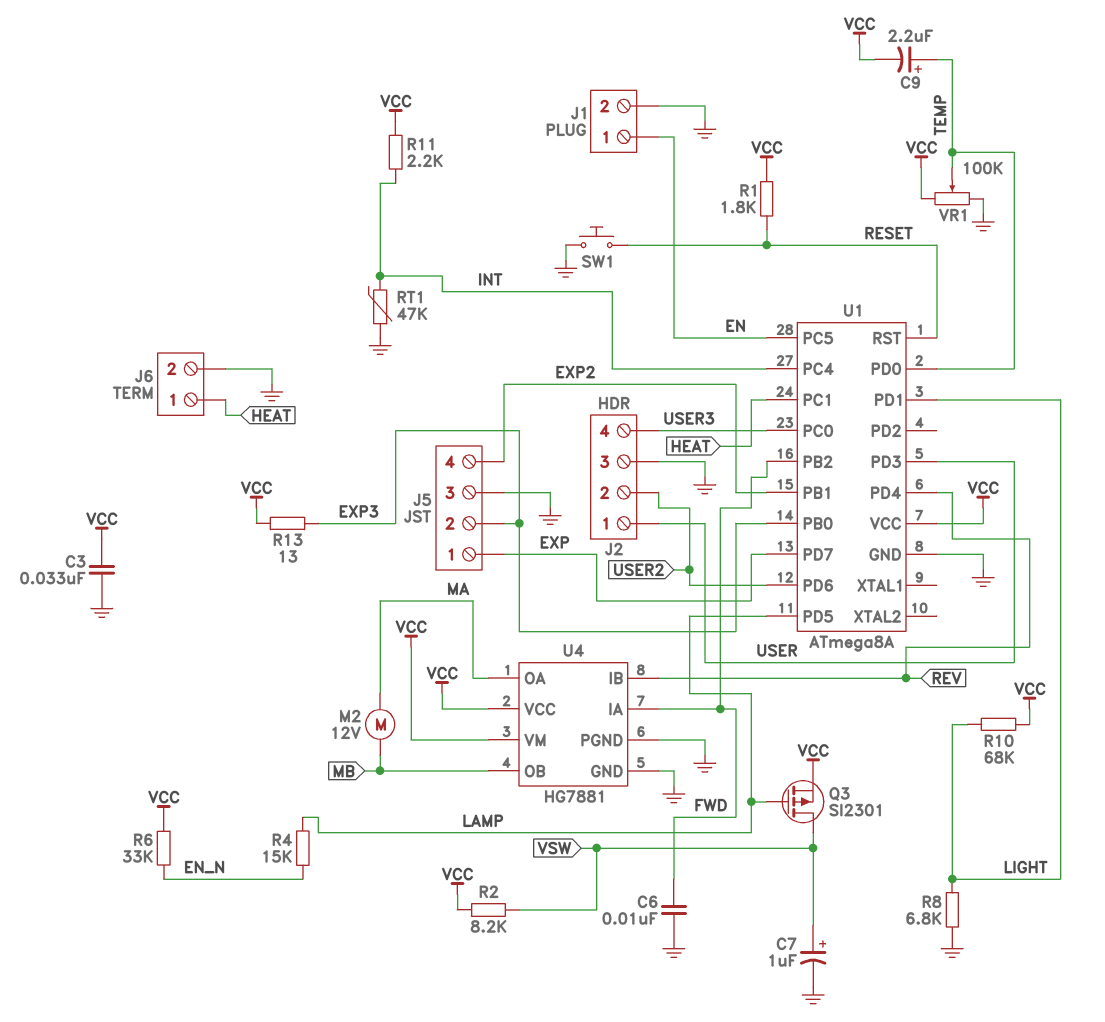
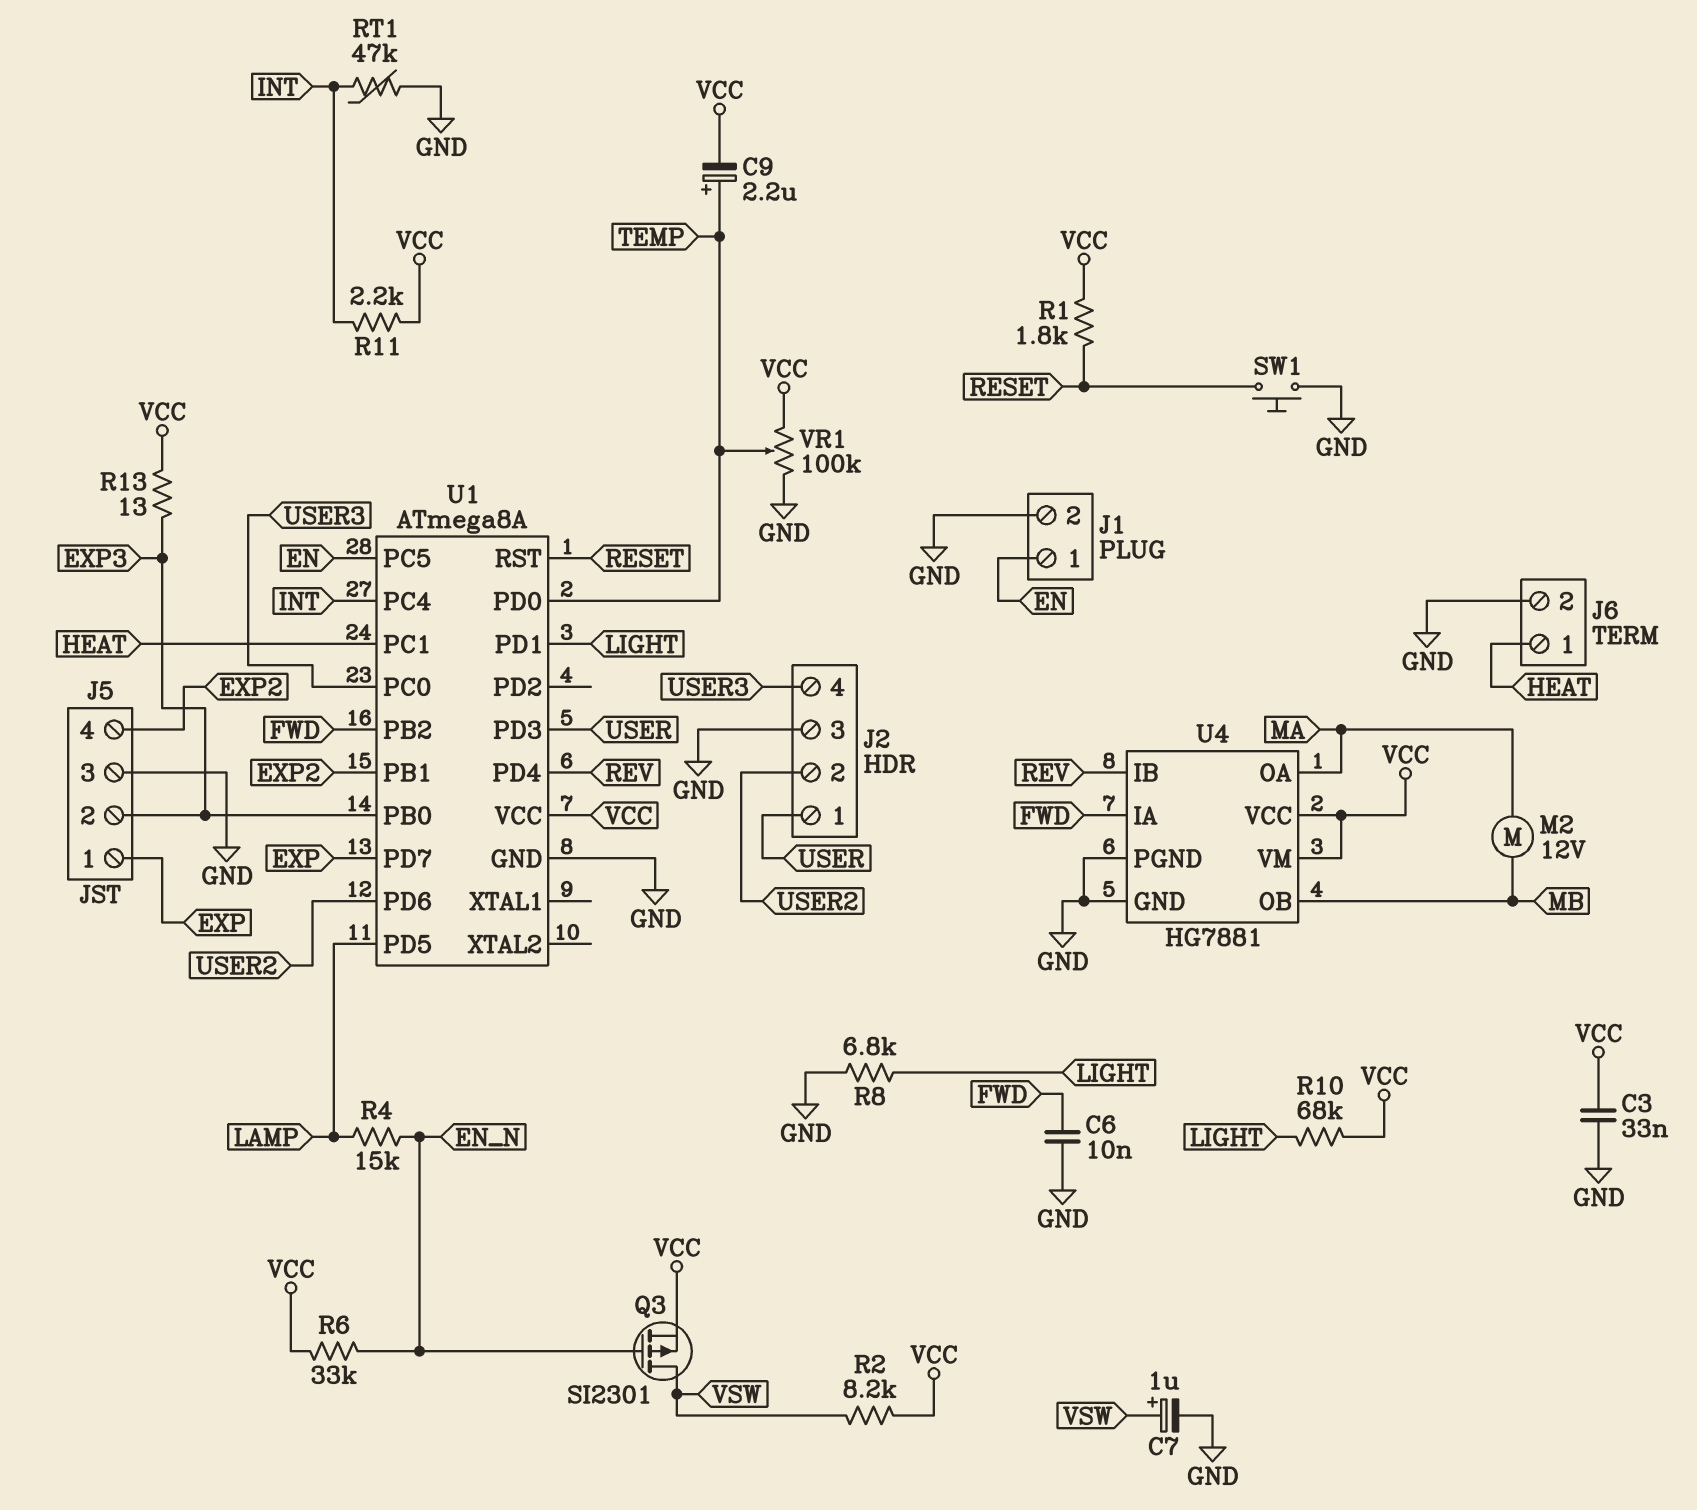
Q3: PMOS SI2301 (G LAMP, D VSW, S VCC) -> PMOS SI2301 (G EN_N, D VSW, S VCC)

